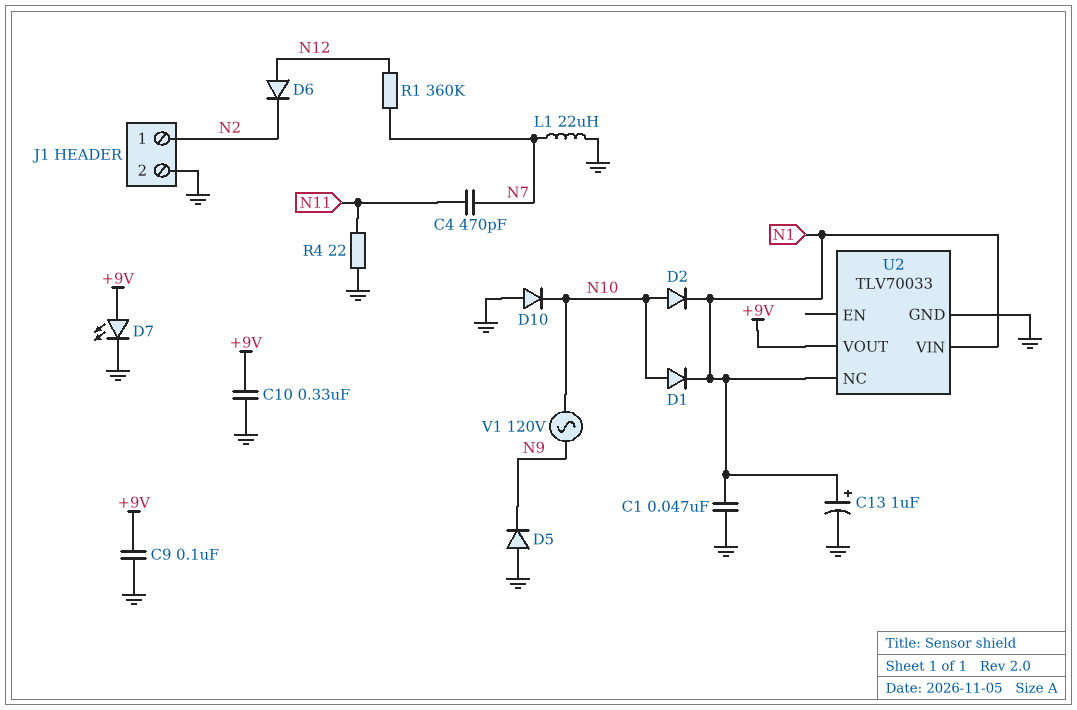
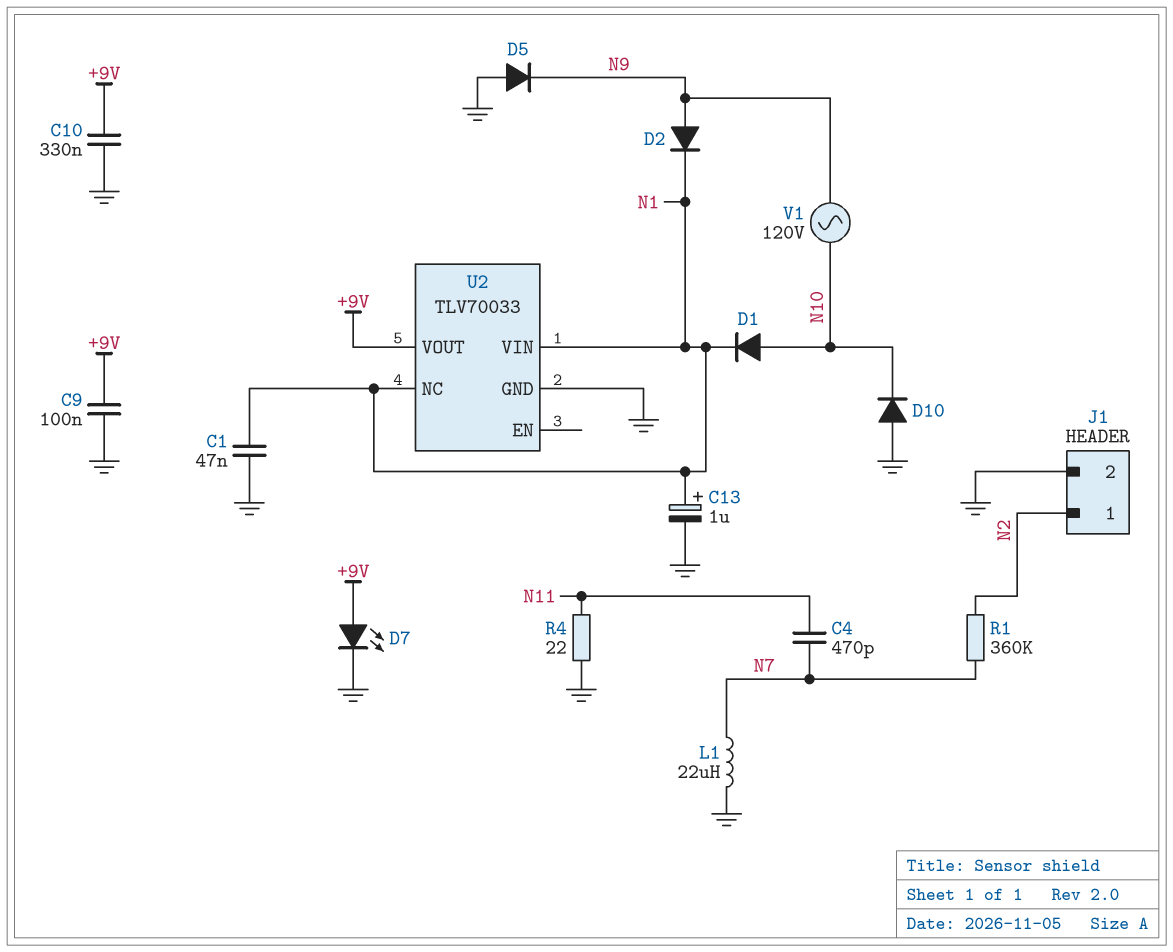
D2: diode (A N10, K N1) -> diode (A N9, K N1)
D6: diode (A N12, K N2) -> none
R1: 360k (N7, N12) -> 360k (N2, N7)

